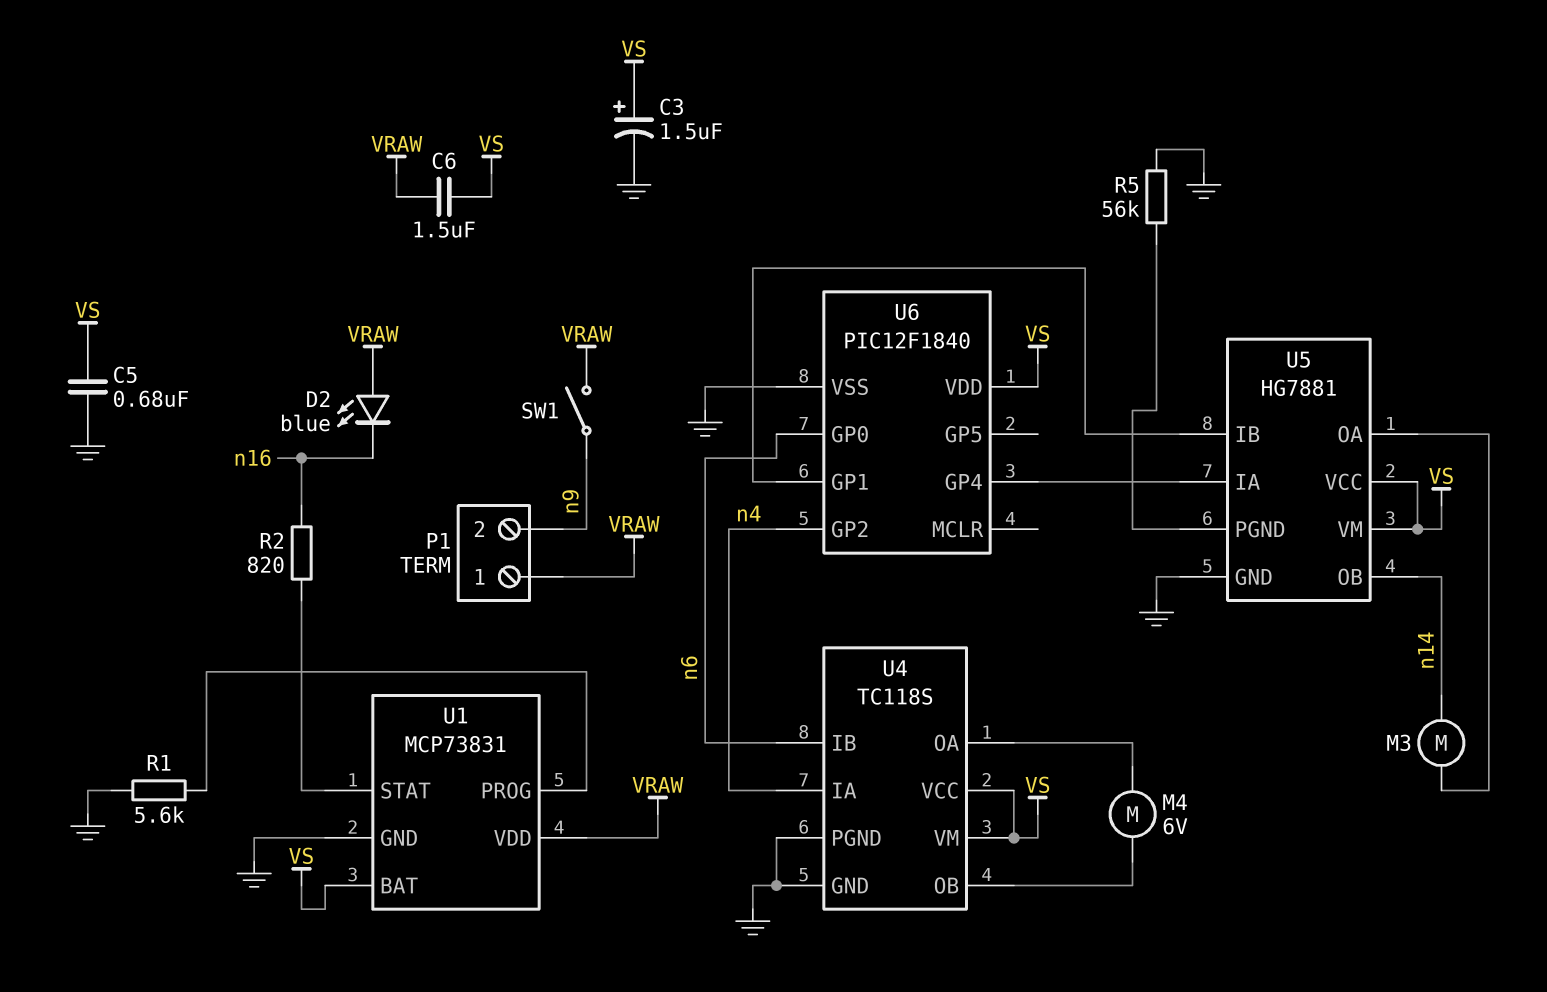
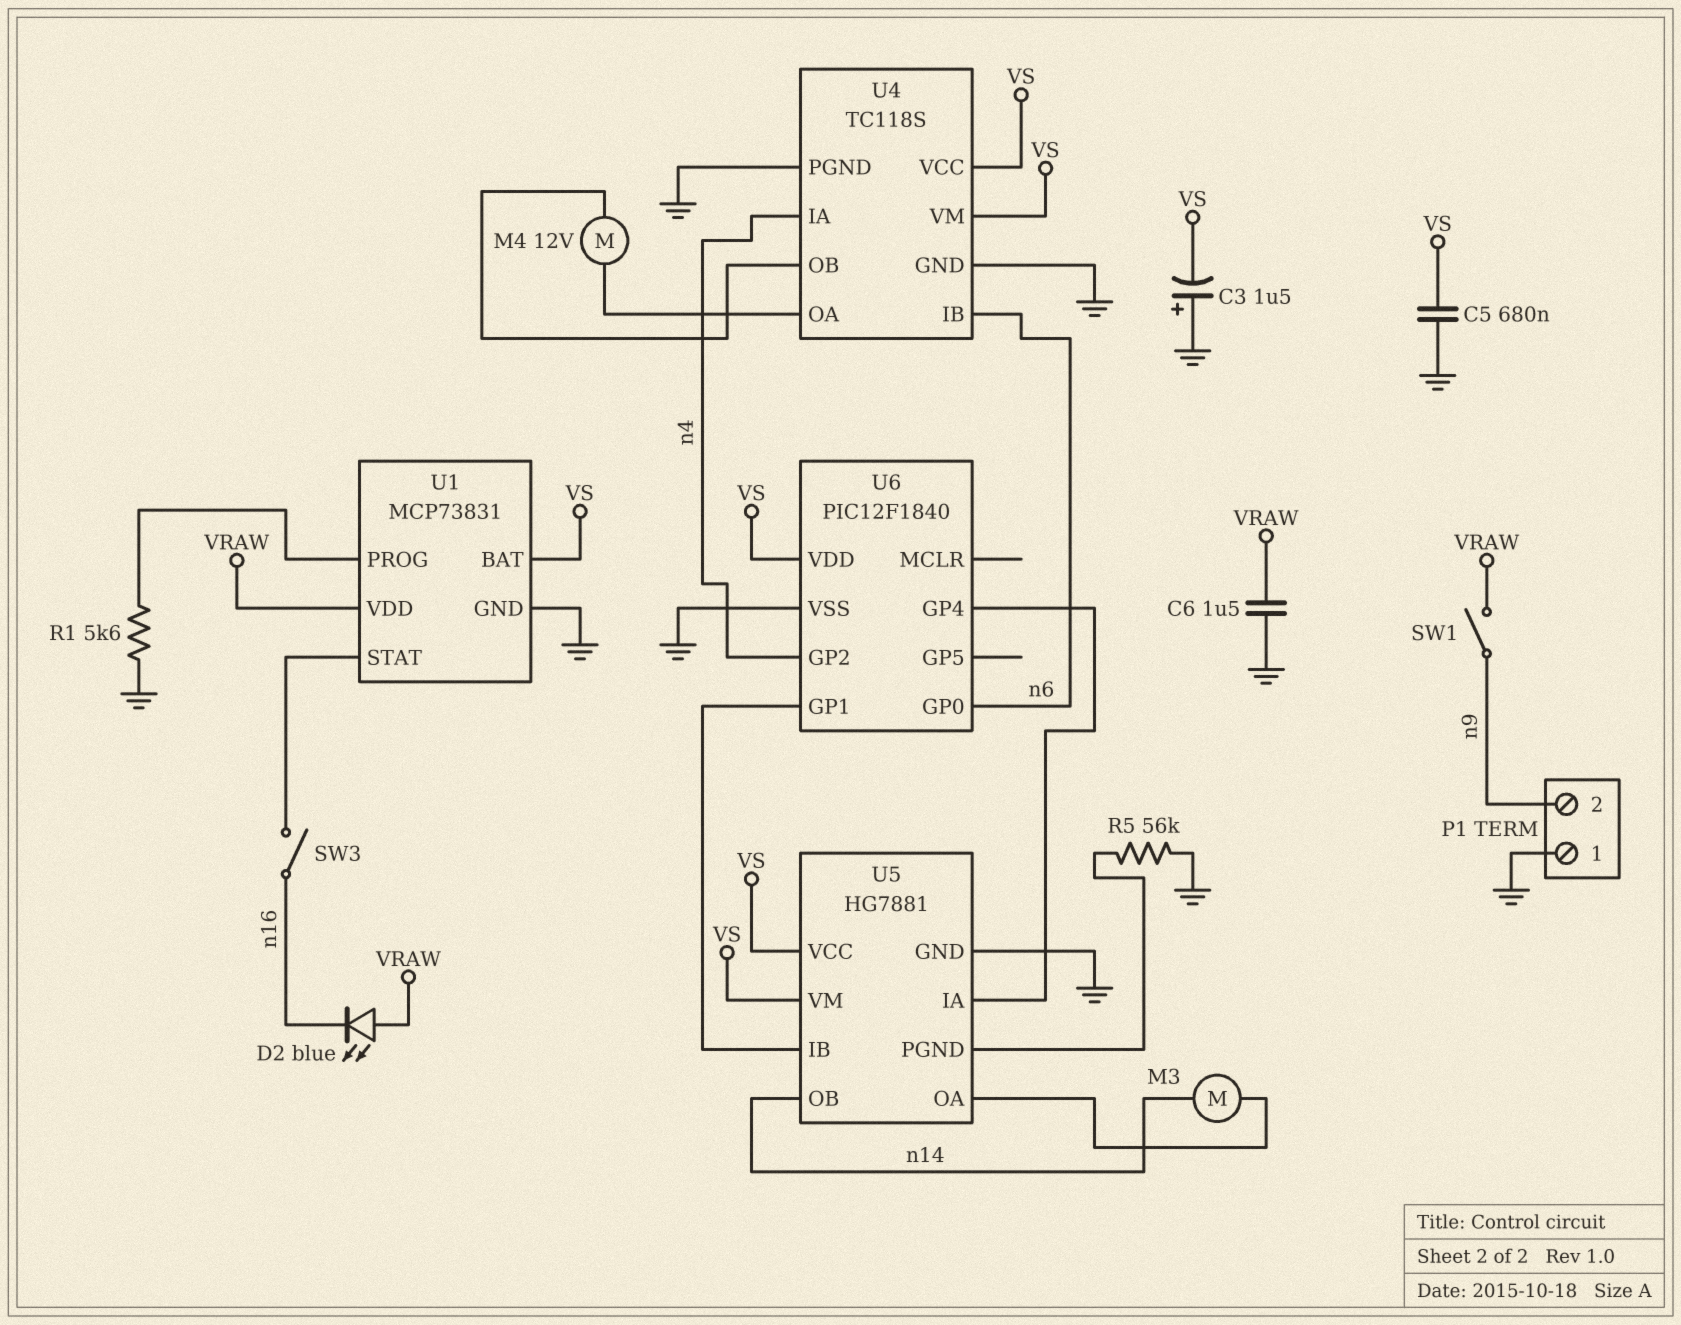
C3: 1.5uF (plus VS, minus GND) -> 1.5uF (plus GND, minus VS)
C6: 1.5uF (VRAW, VS) -> 1.5uF (GND, VRAW)
M4: motor 6V (U4/OA, U4/OB) -> motor 12V (U4/OA, U4/OB)
P1 pin 1: VRAW -> GND
R2: 820 (U1/STAT, n16) -> none
SW3: none -> switch (U1/STAT, n16)

